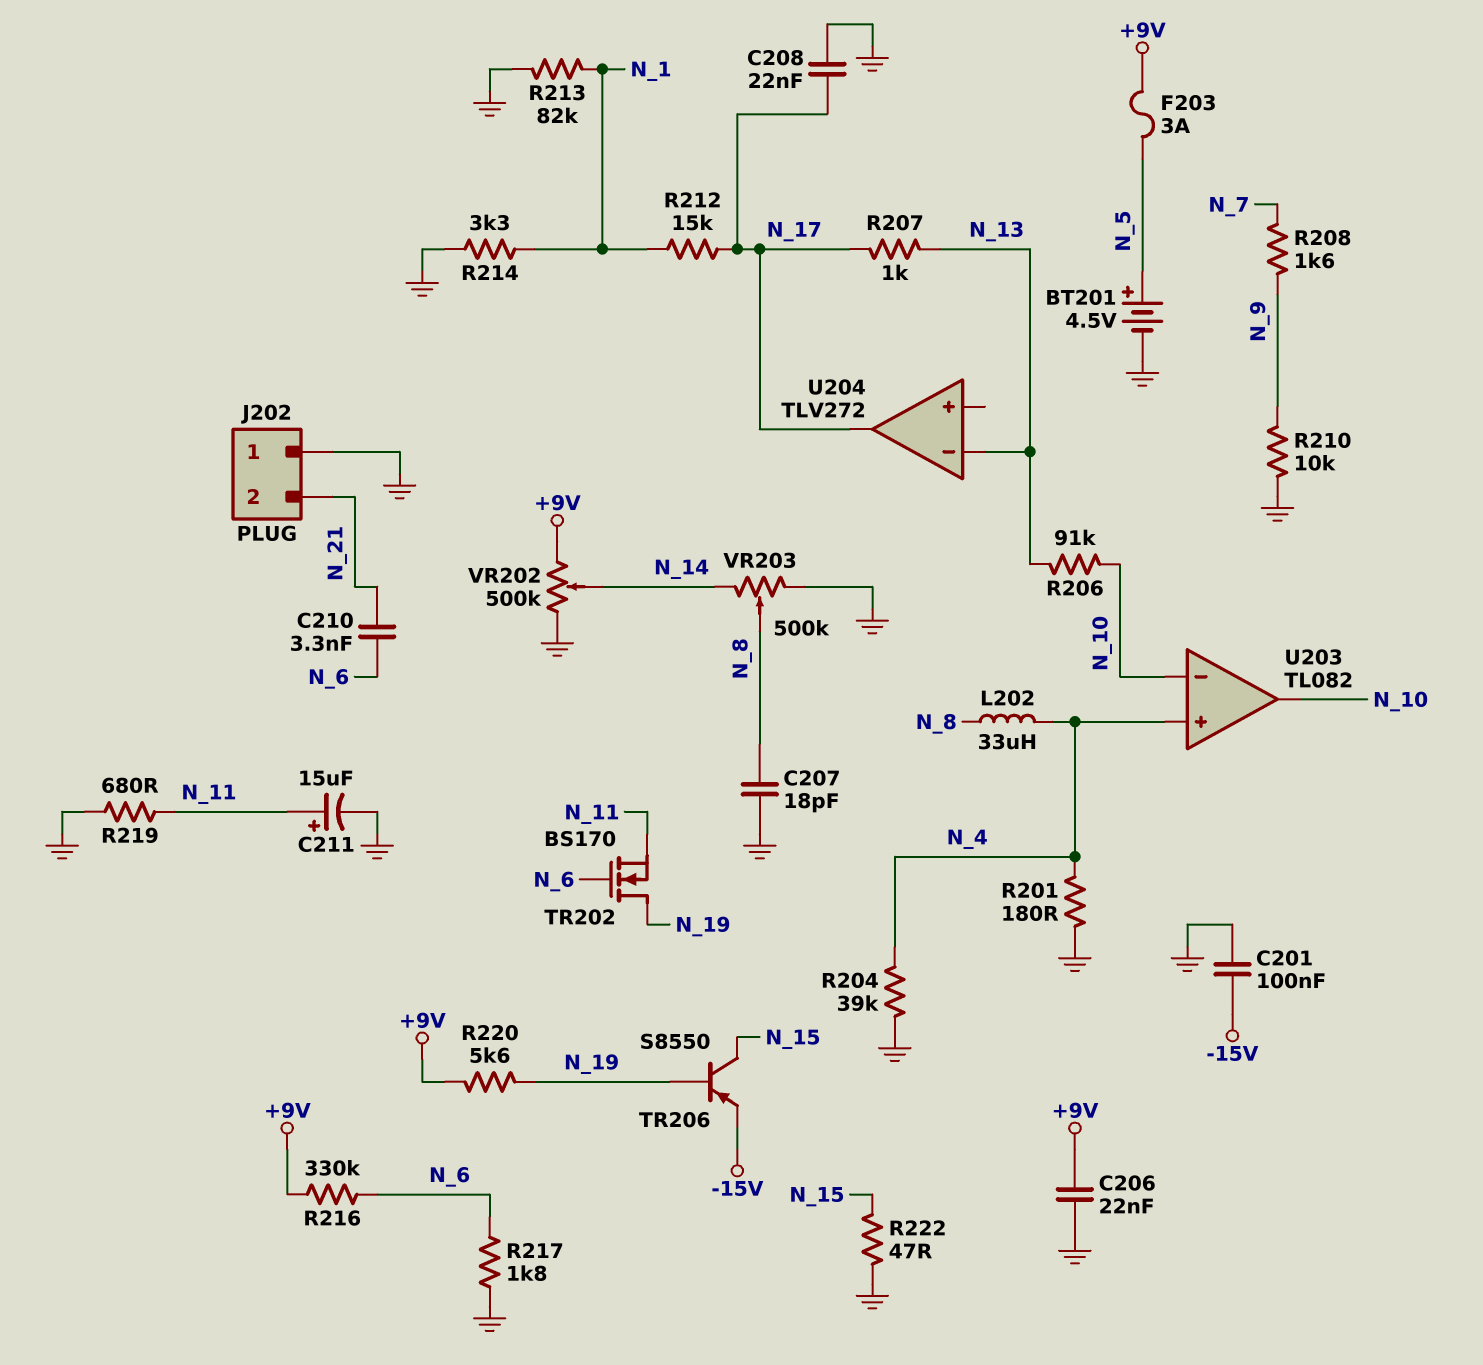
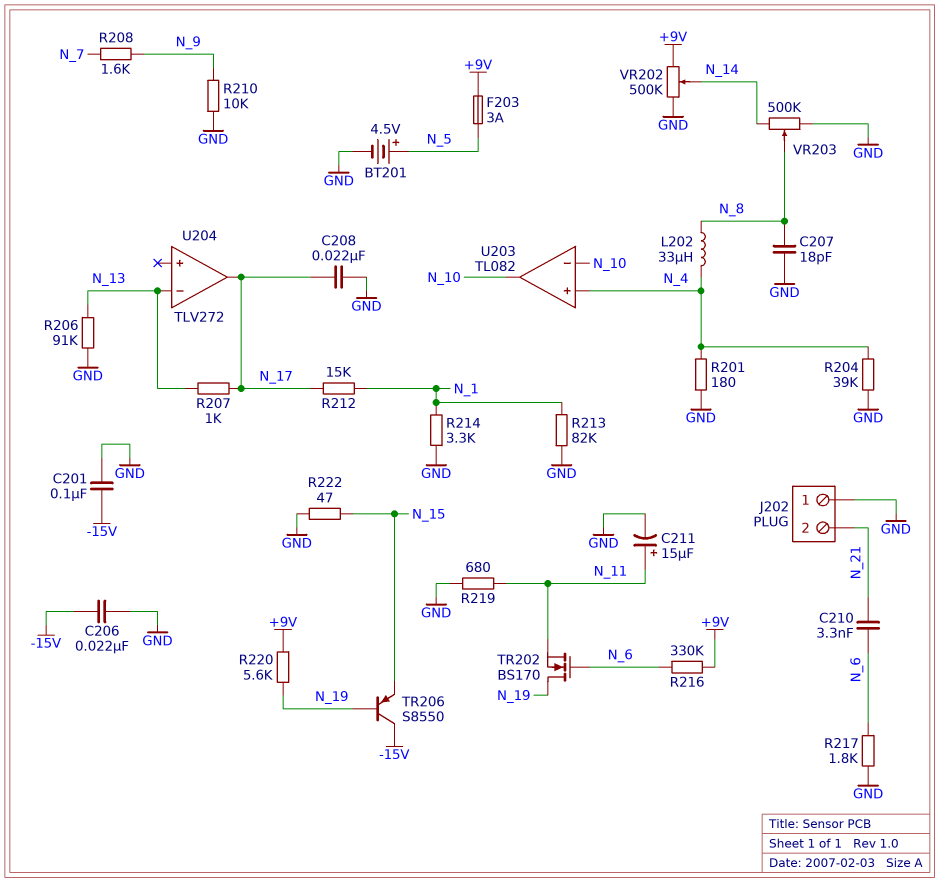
C206: 22nF (+9V, GND) -> 22nF (-15V, GND)
R206: 91k (N_10, N_13) -> 91k (GND, N_13)
TR206: PNP S8550 (B N_19, C N_15, E -15V) -> PNP S8550 (B N_19, C -15V, E N_15)

